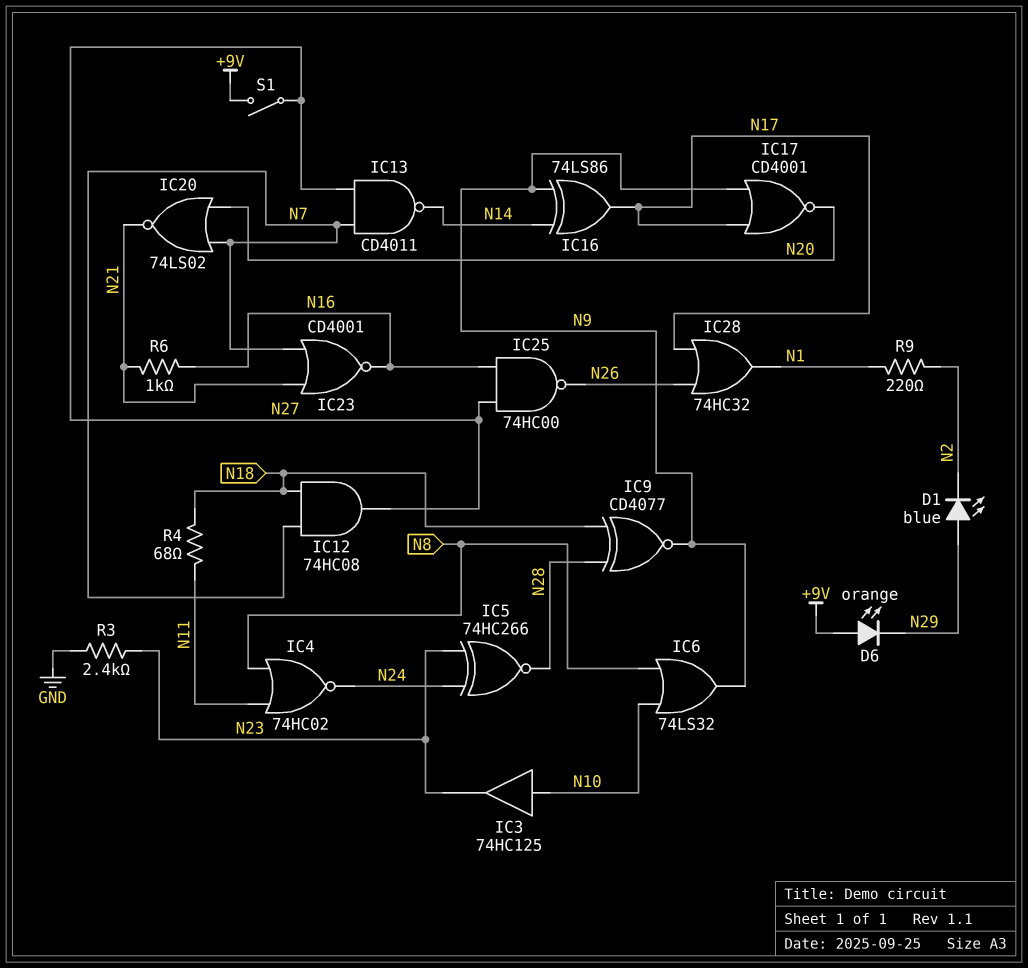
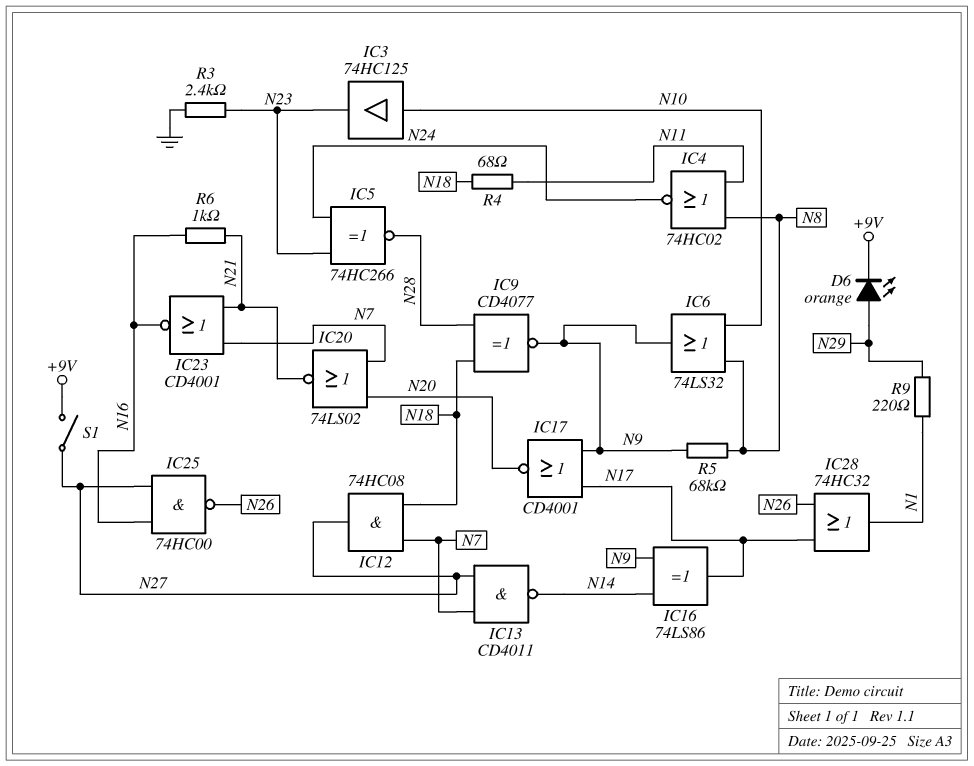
D1: LED blue (A N29, K N2) -> none
D6: LED orange (A +9V, K N29) -> LED orange (A N29, K +9V)
R5: none -> 68k (N8, N9)
R9: 220 (N1, N2) -> 220 (N1, N29)

